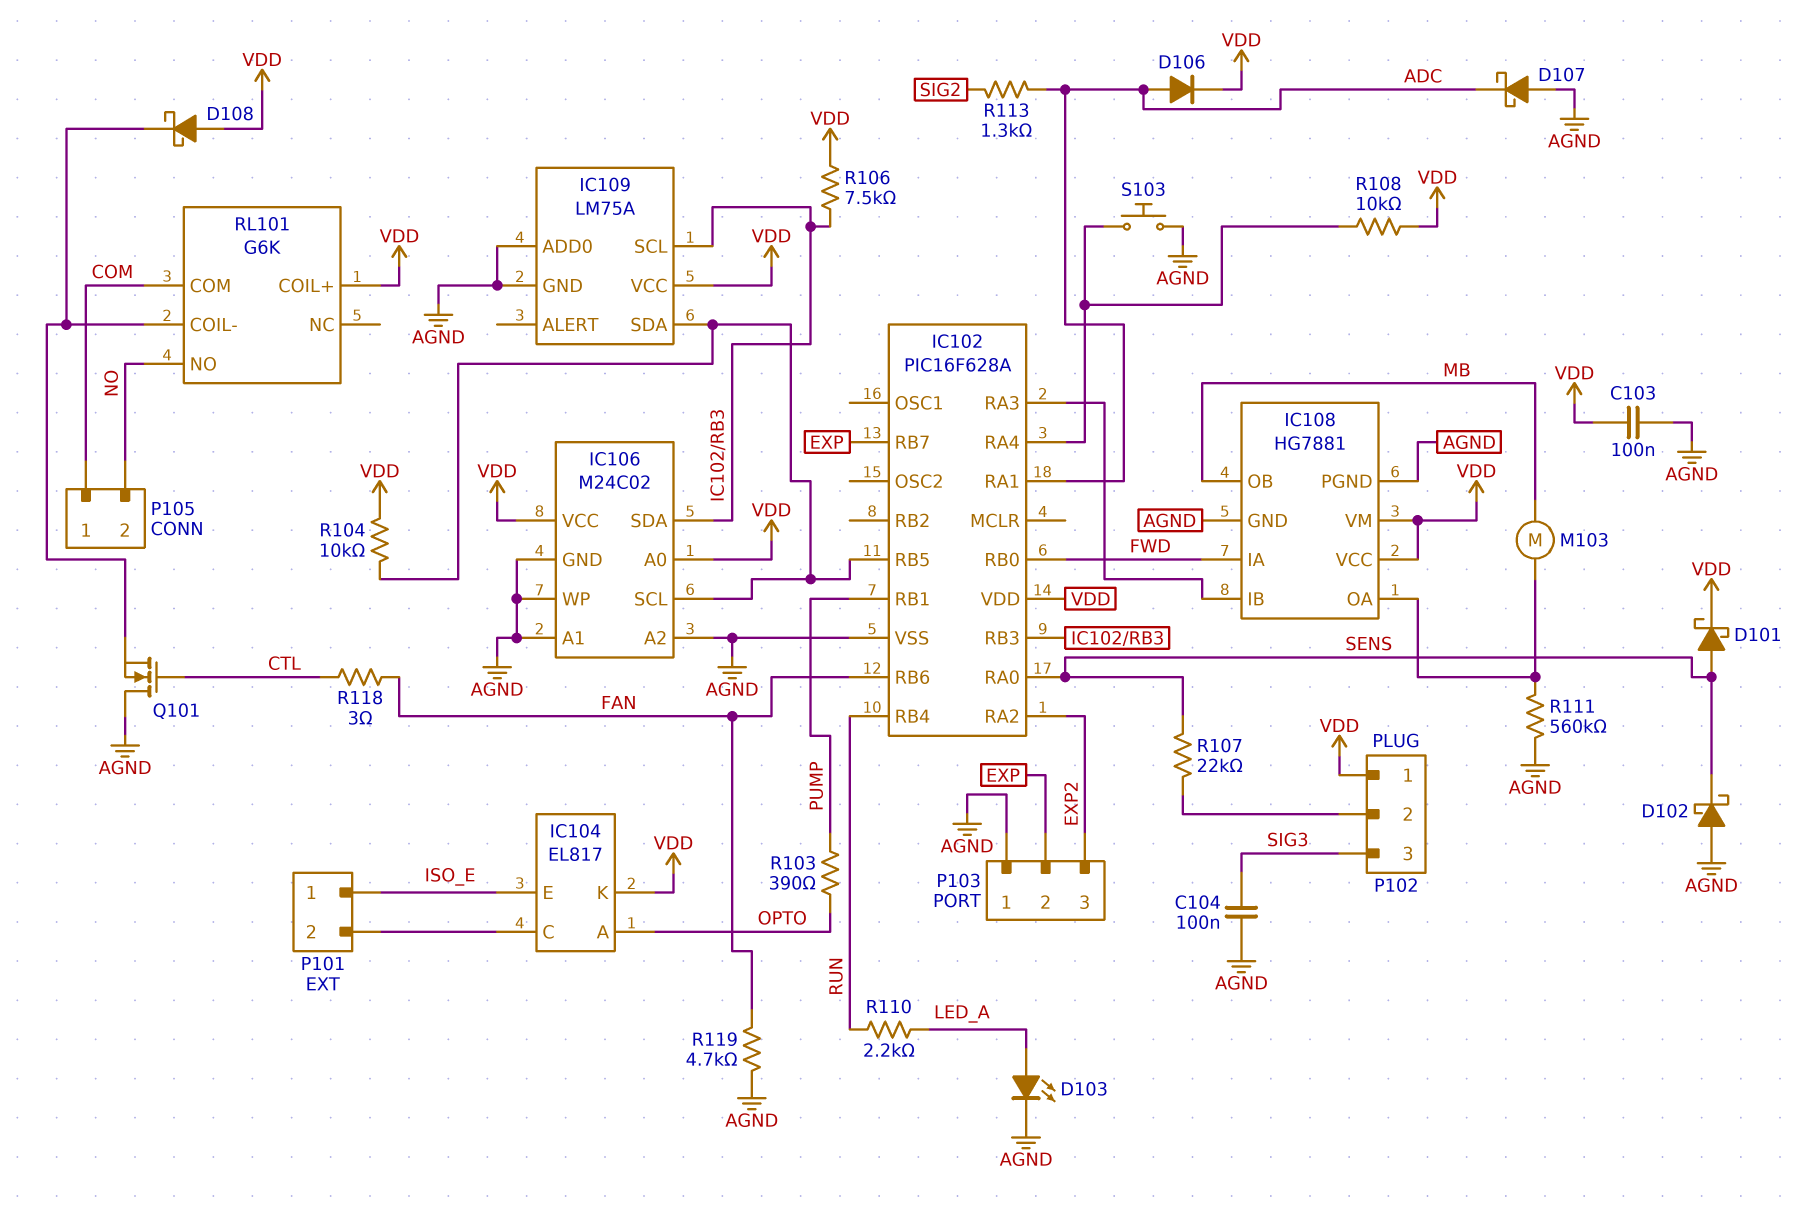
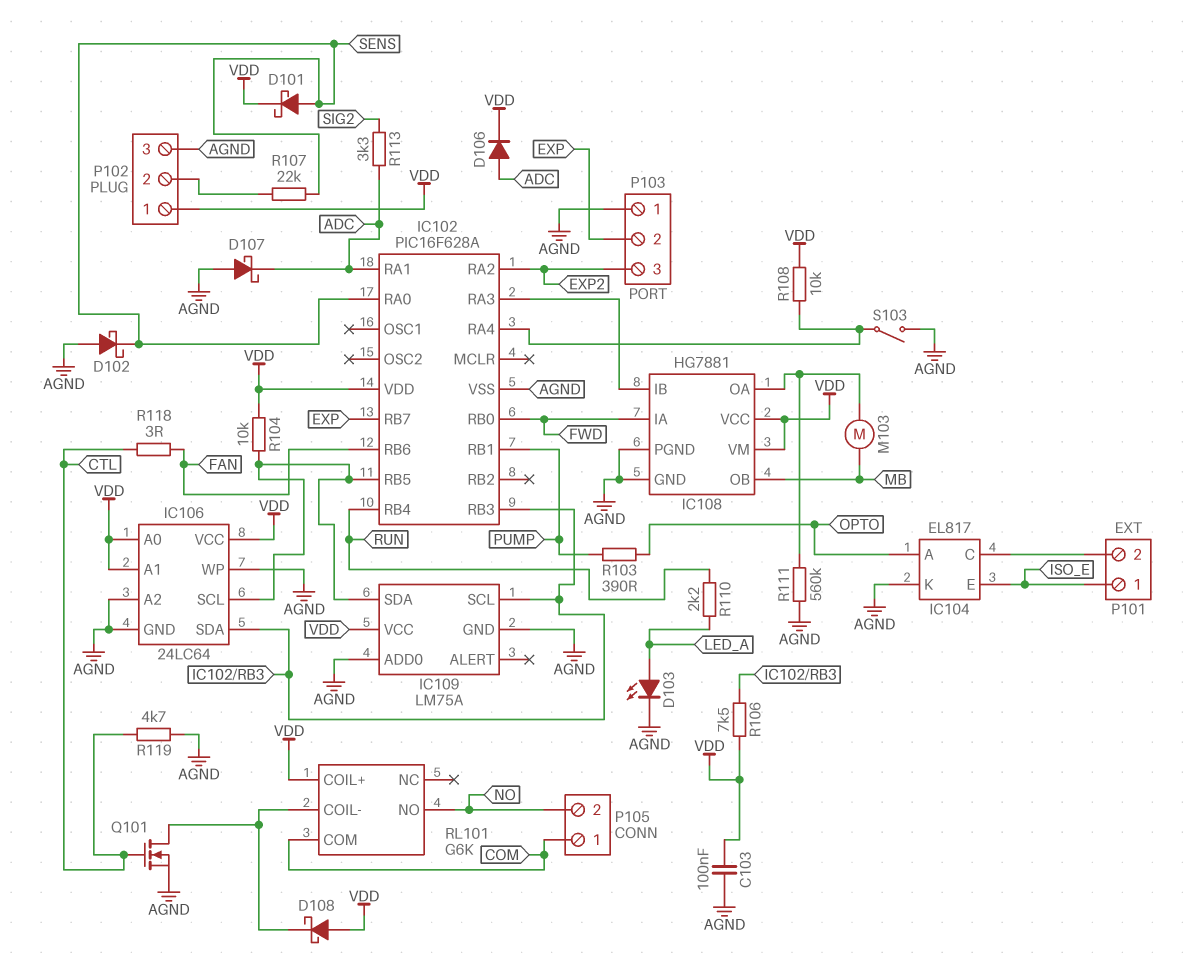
C104: 100nF (AGND, SIG3) -> none
IC104 pin K: VDD -> AGND
IC106: M24C02 -> 24LC64
IC106 pin A1: AGND -> VDD
P102 pin 3: SIG3 -> AGND
Q101: NMOS (G CTL, D AGND, S RL101/COIL-) -> NMOS (G CTL, D RL101/COIL-, S AGND)
R113: 1.3k (ADC, SIG2) -> 3.3k (ADC, SIG2)
R119: 4.7k (AGND, FAN) -> 4.7k (AGND, CTL)
S103: button (AGND, IC102/RA4) -> switch (AGND, IC102/RA4)

